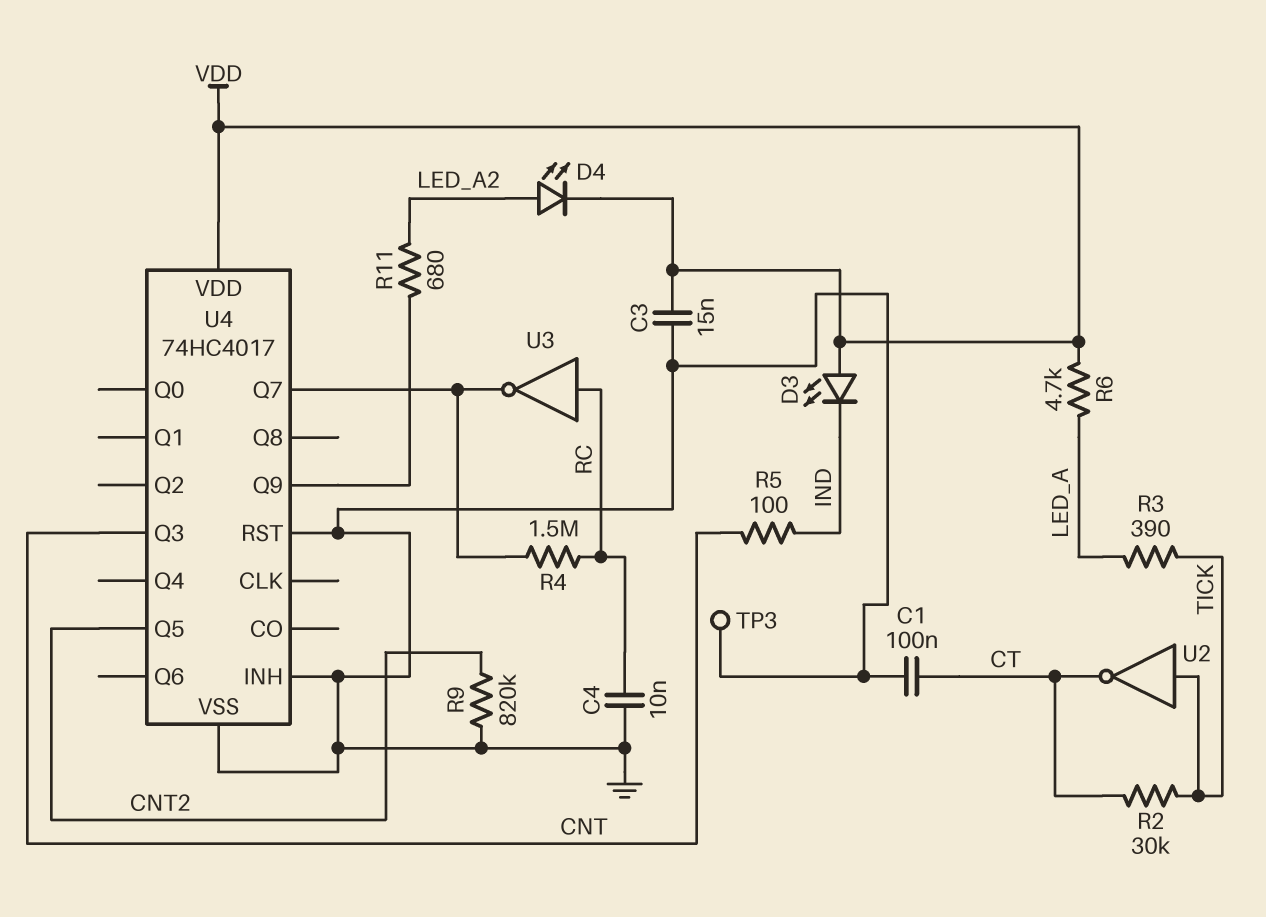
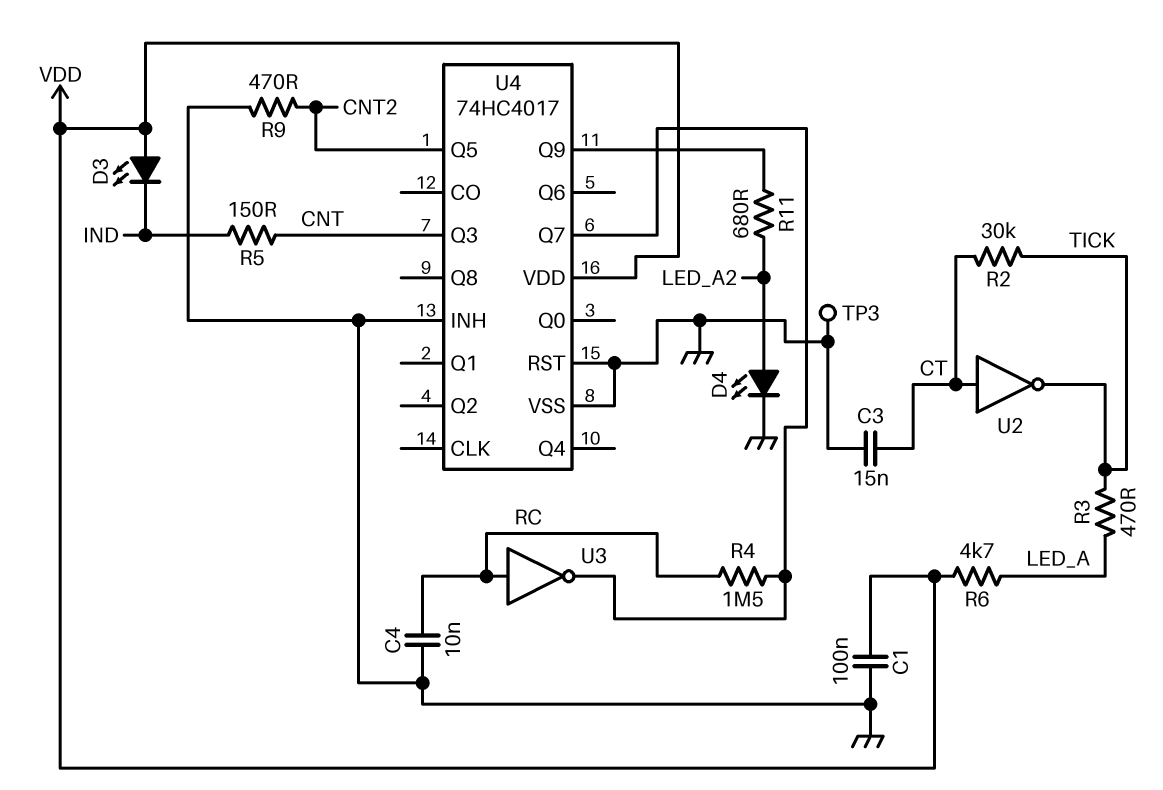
C1: 100nF (CT, GND) -> 100nF (GND, VDD)
C3: 15nF (GND, VDD) -> 15nF (CT, GND)
D4: LED (A LED_A2, K VDD) -> LED (A LED_A2, K GND)
R3: 390 (LED_A, TICK) -> 470 (LED_A, TICK)
R5: 100 (CNT, IND) -> 150 (CNT, IND)
R9: 820k (CNT2, GND) -> 470 (CNT2, GND)
U2: NOT (in TICK, out CT) -> NOT (in CT, out TICK)

